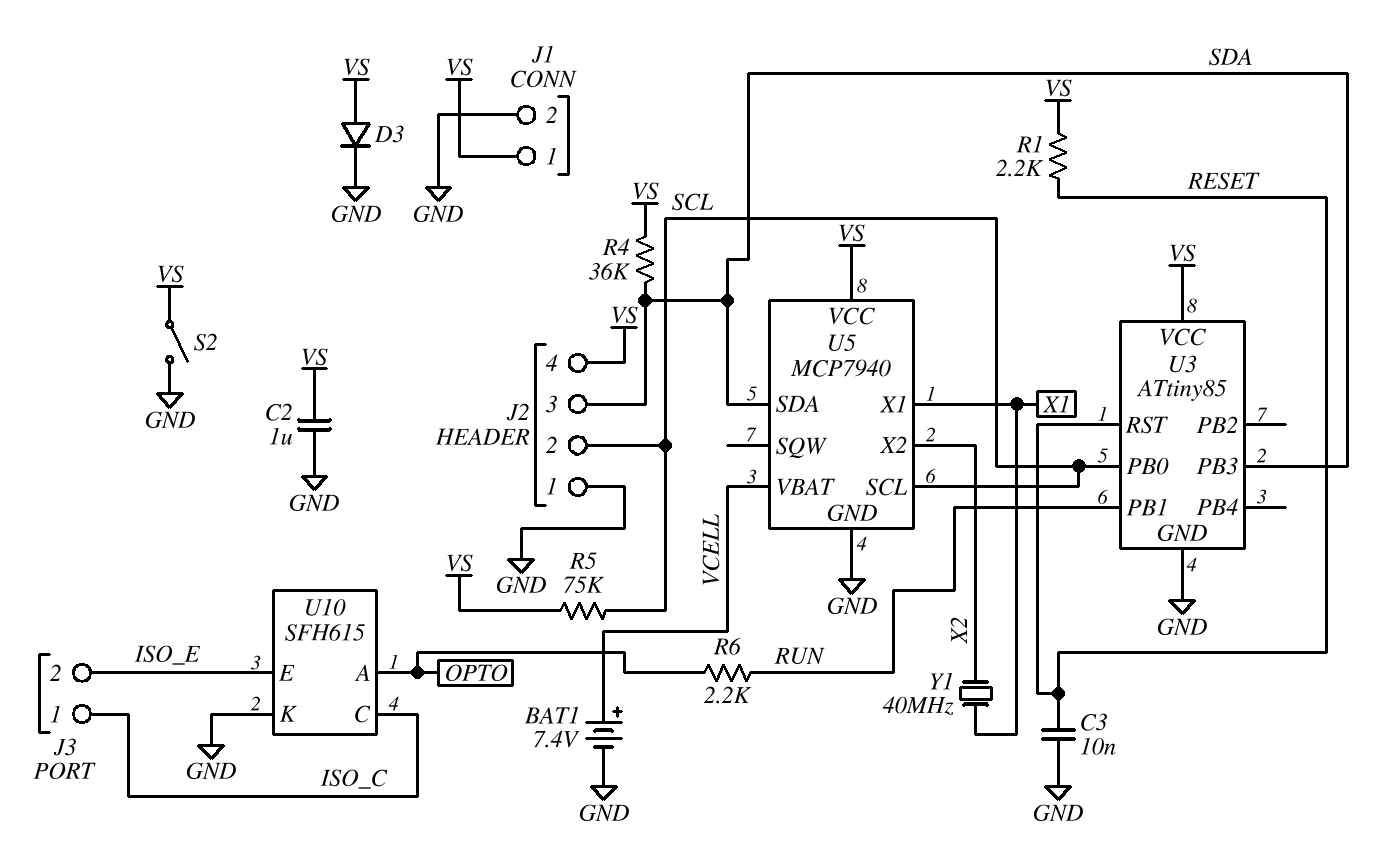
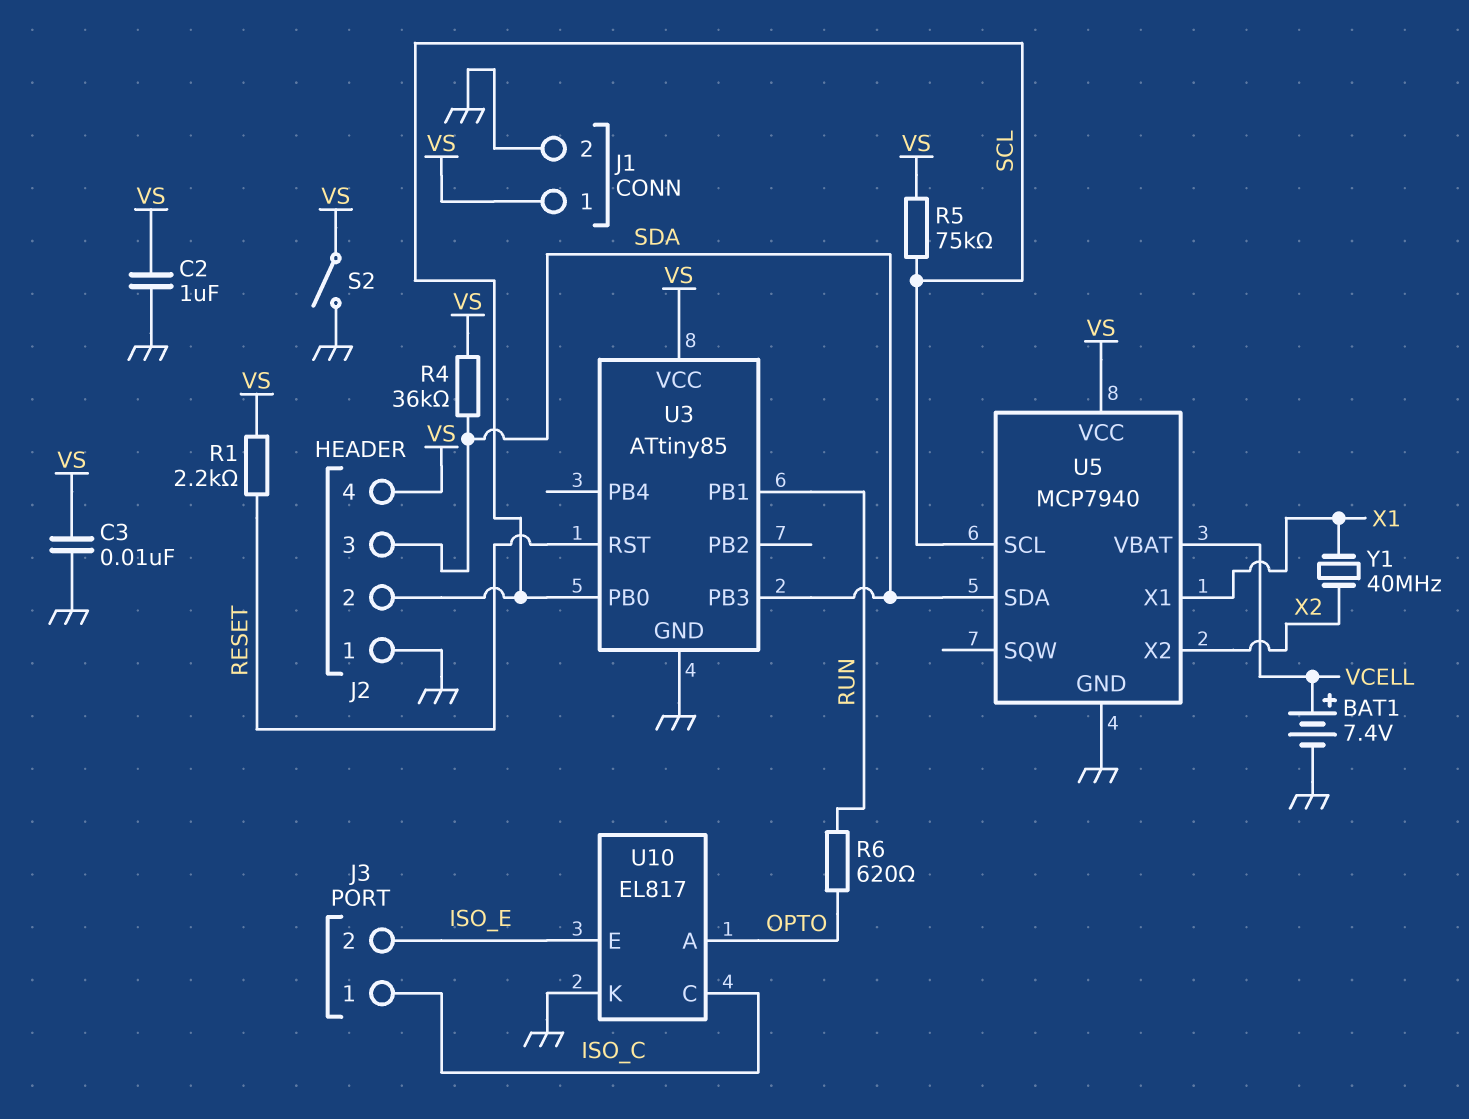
C3: 10nF (GND, RESET) -> 10nF (GND, VS)
D3: diode (A VS, K GND) -> none
R6: 2.2k (OPTO, RUN) -> 620 (OPTO, RUN)
U10: SFH615 -> EL817

